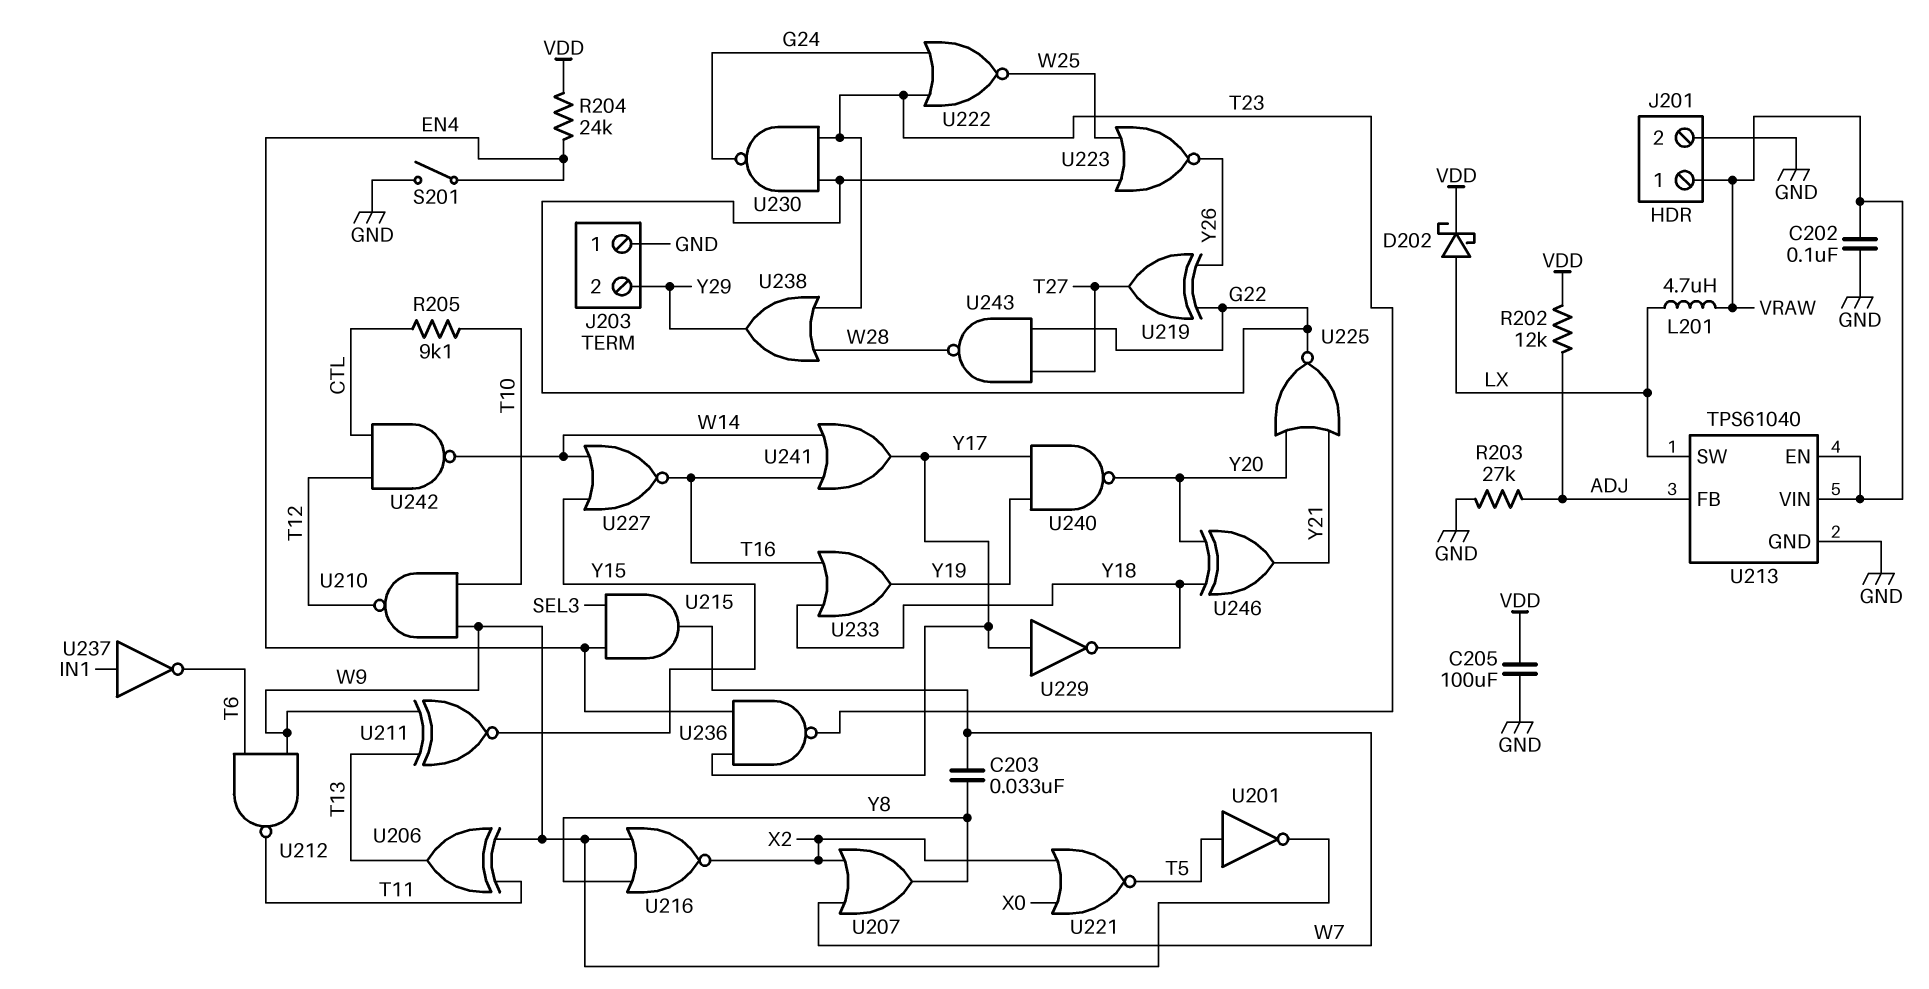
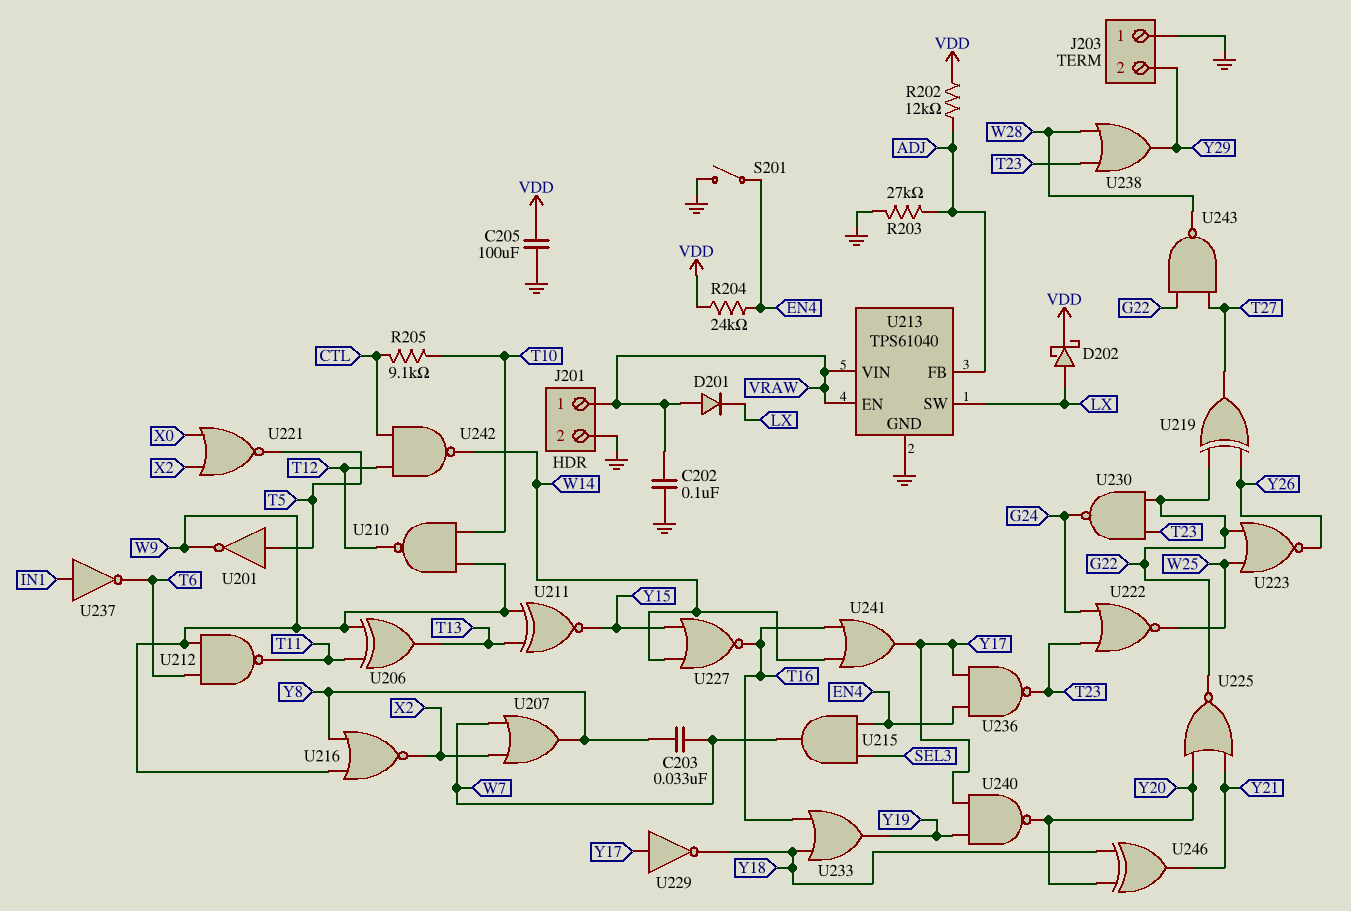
D201: none -> diode (A VRAW, K LX)
L201: 4.7uH (LX, VRAW) -> none

